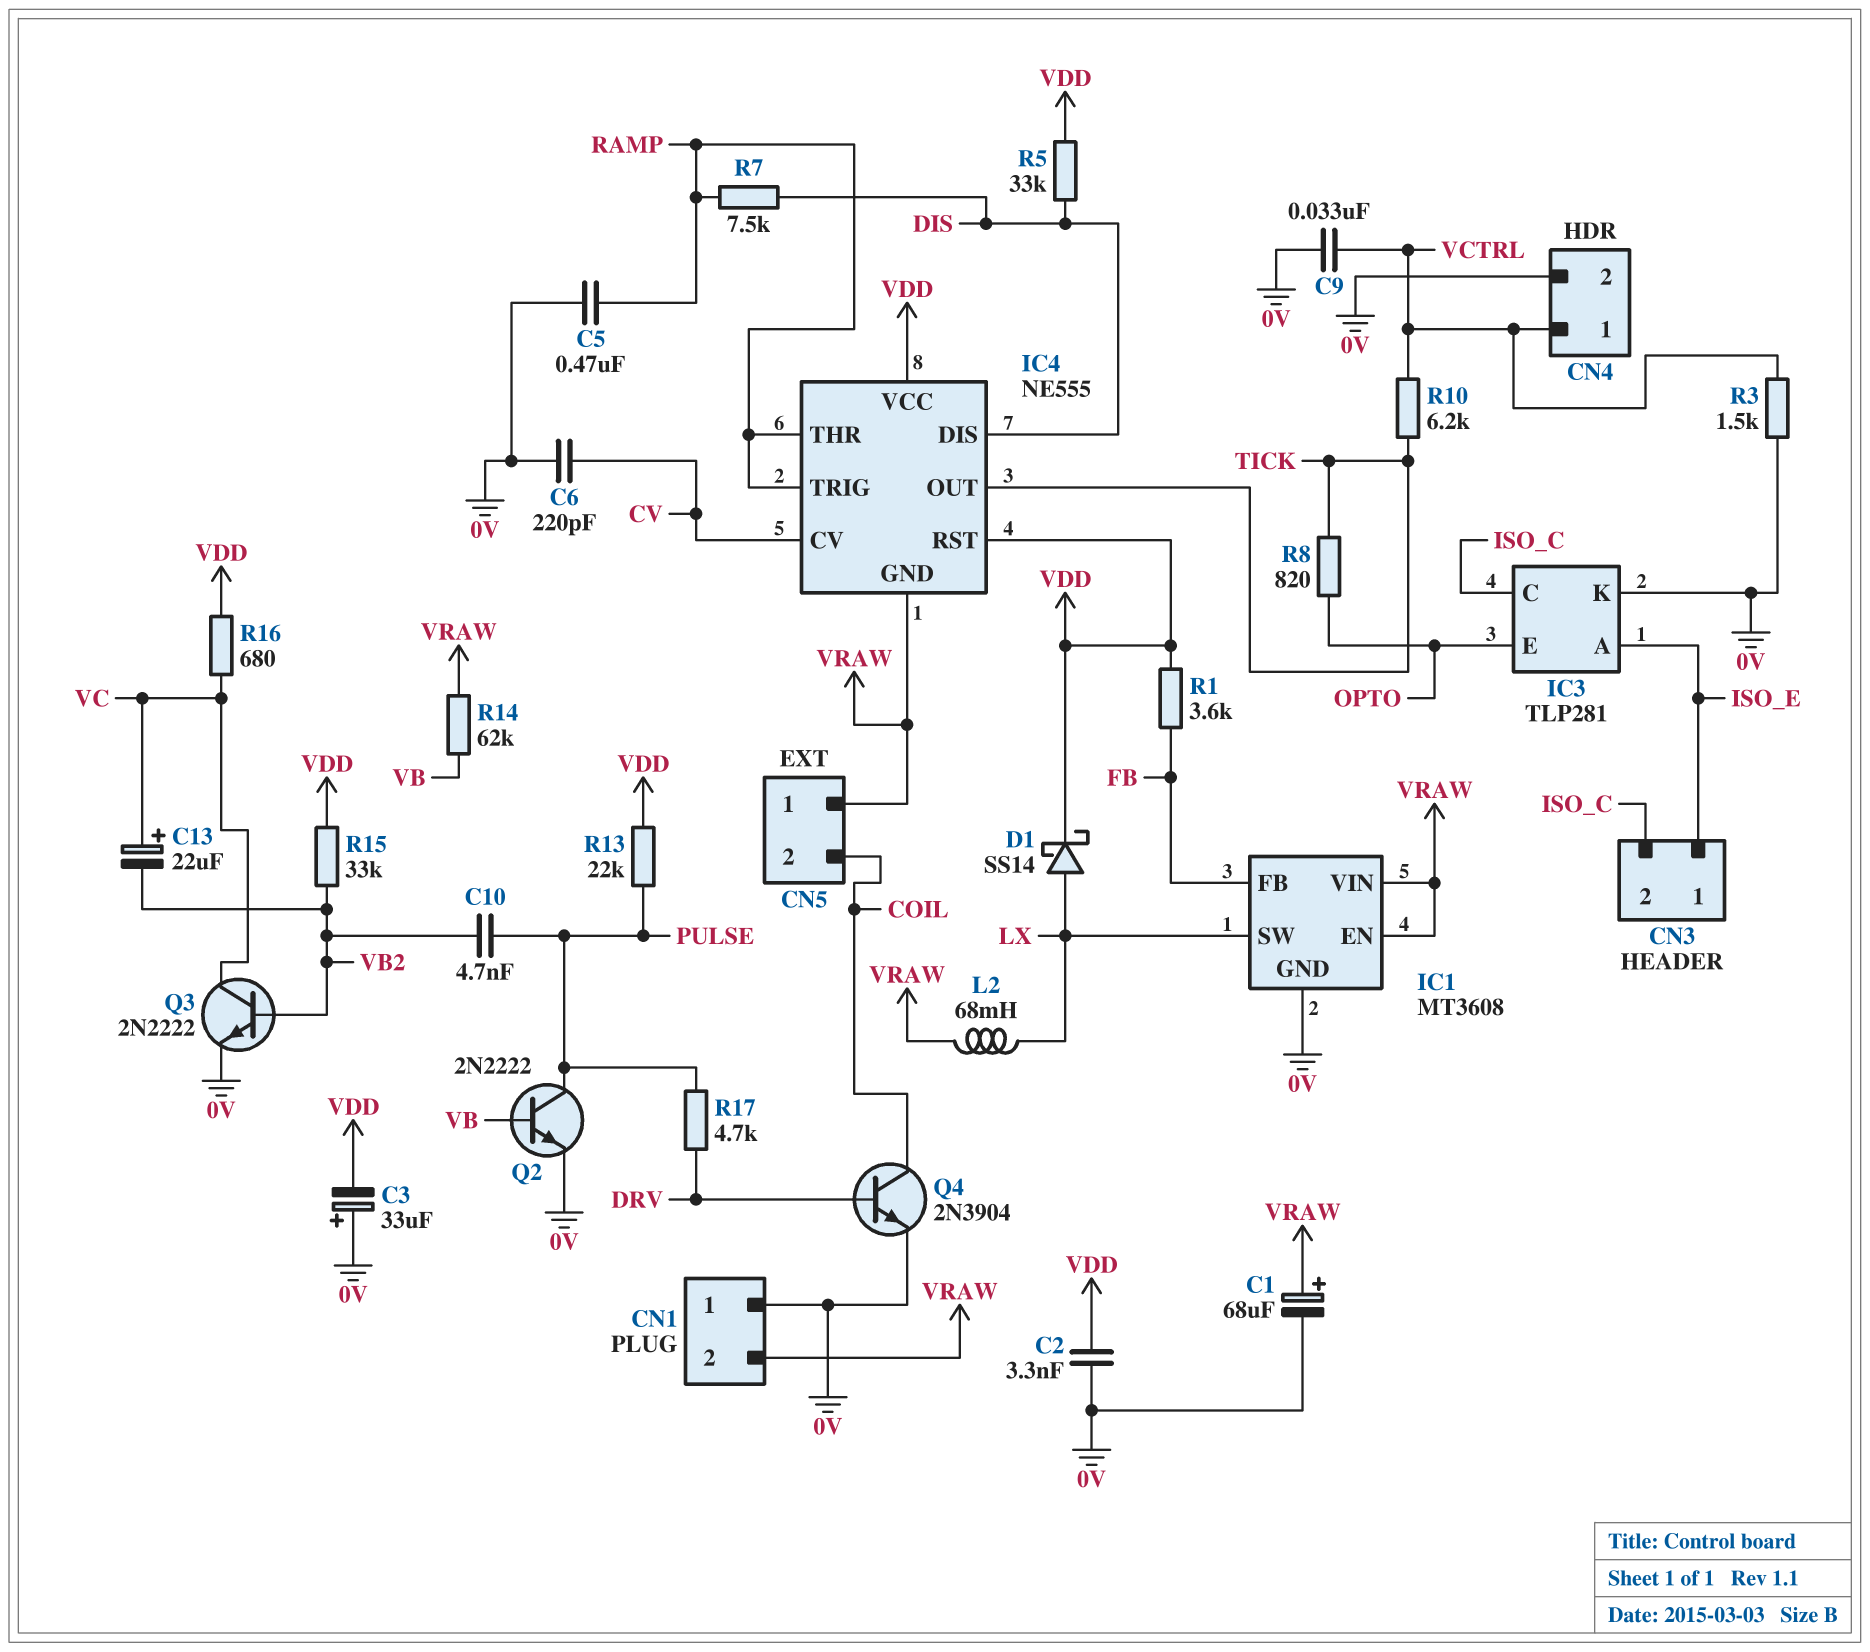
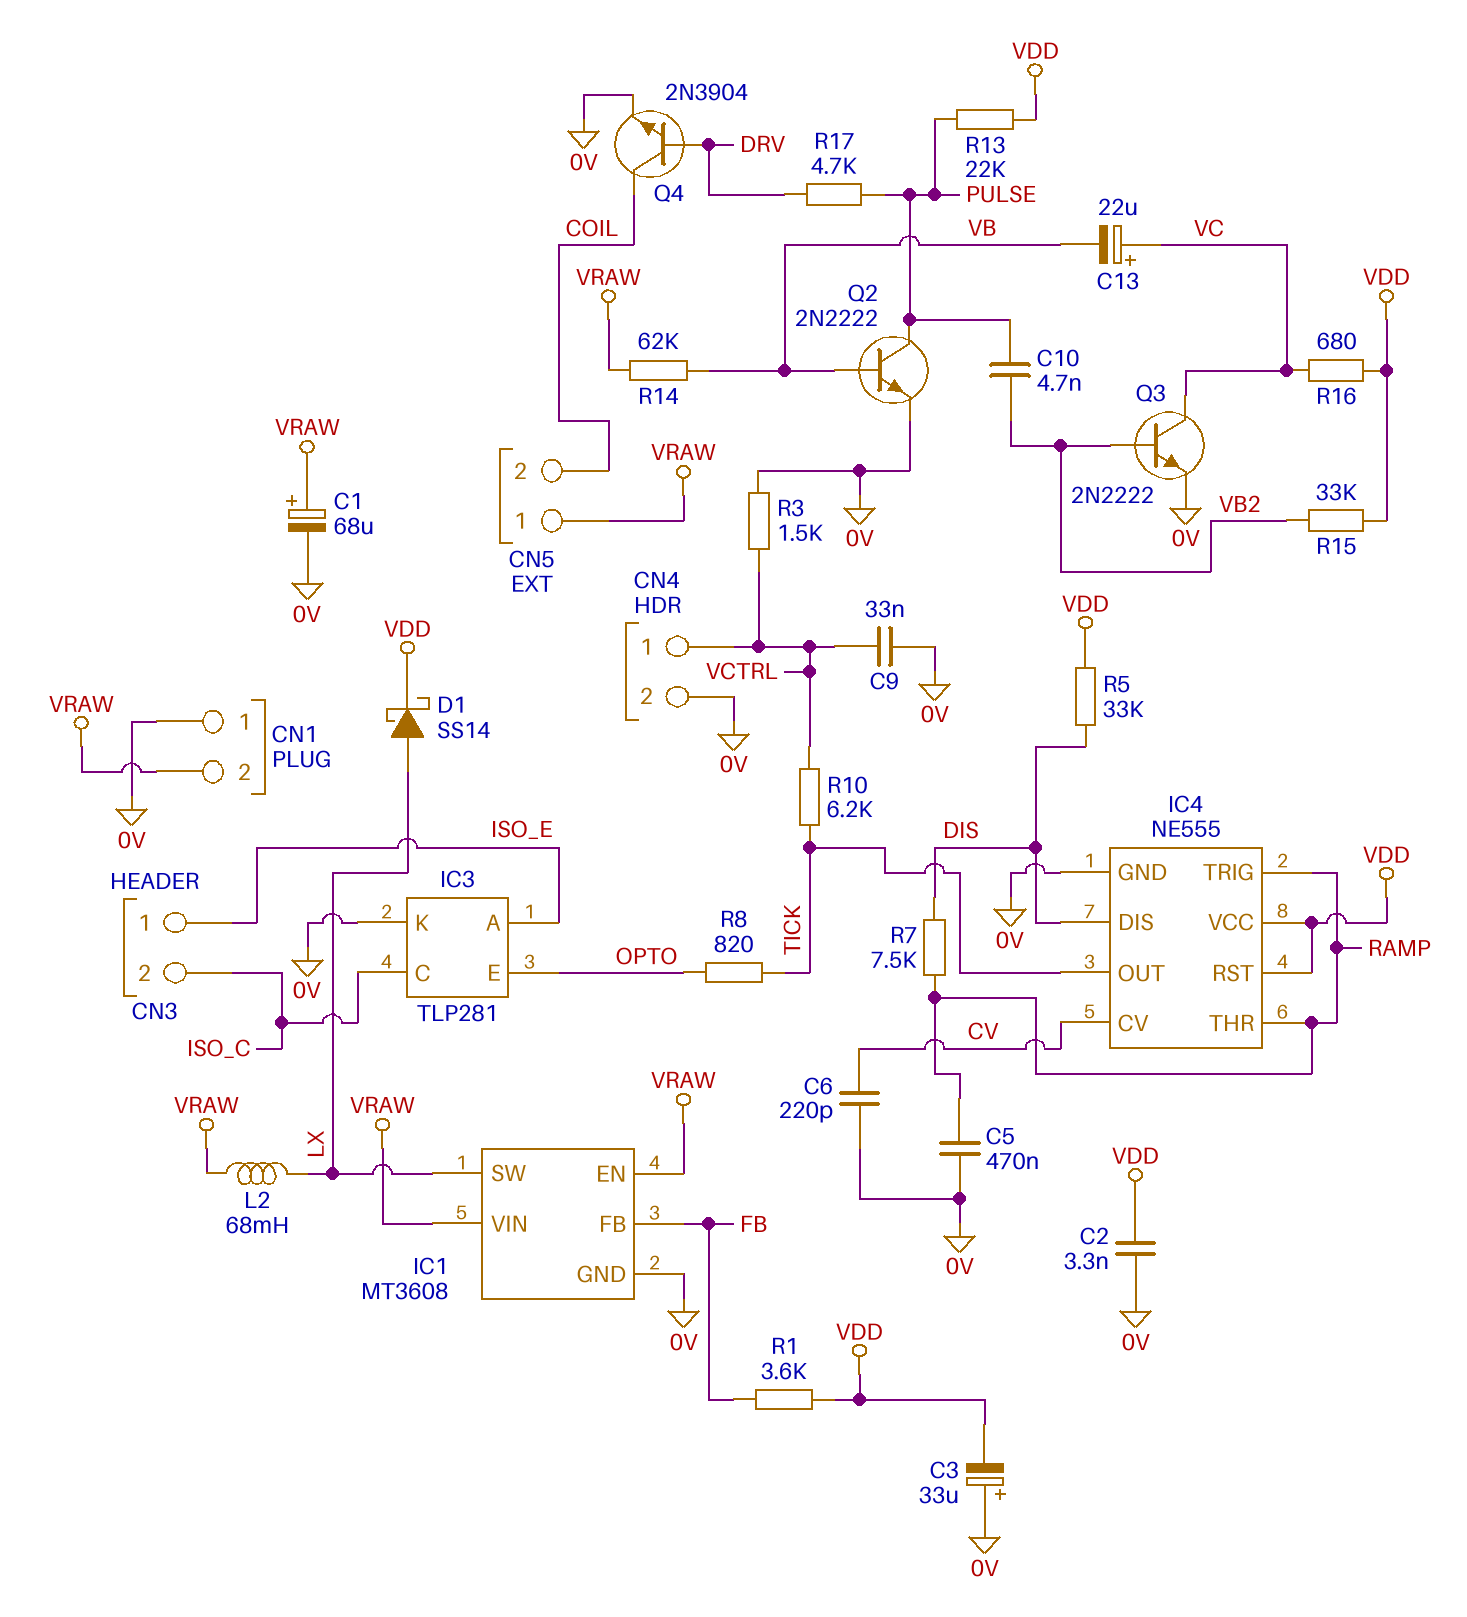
C13: 22uF (plus VC, minus VB2) -> 22uF (plus VC, minus VB)
IC4 pin GND: VRAW -> 0V

